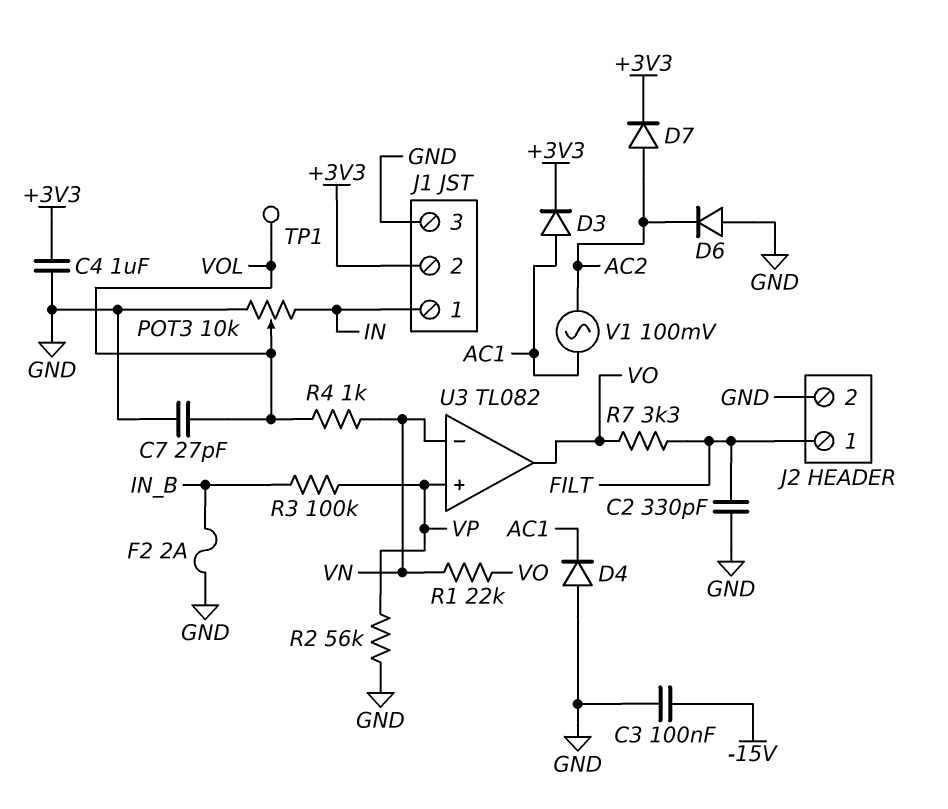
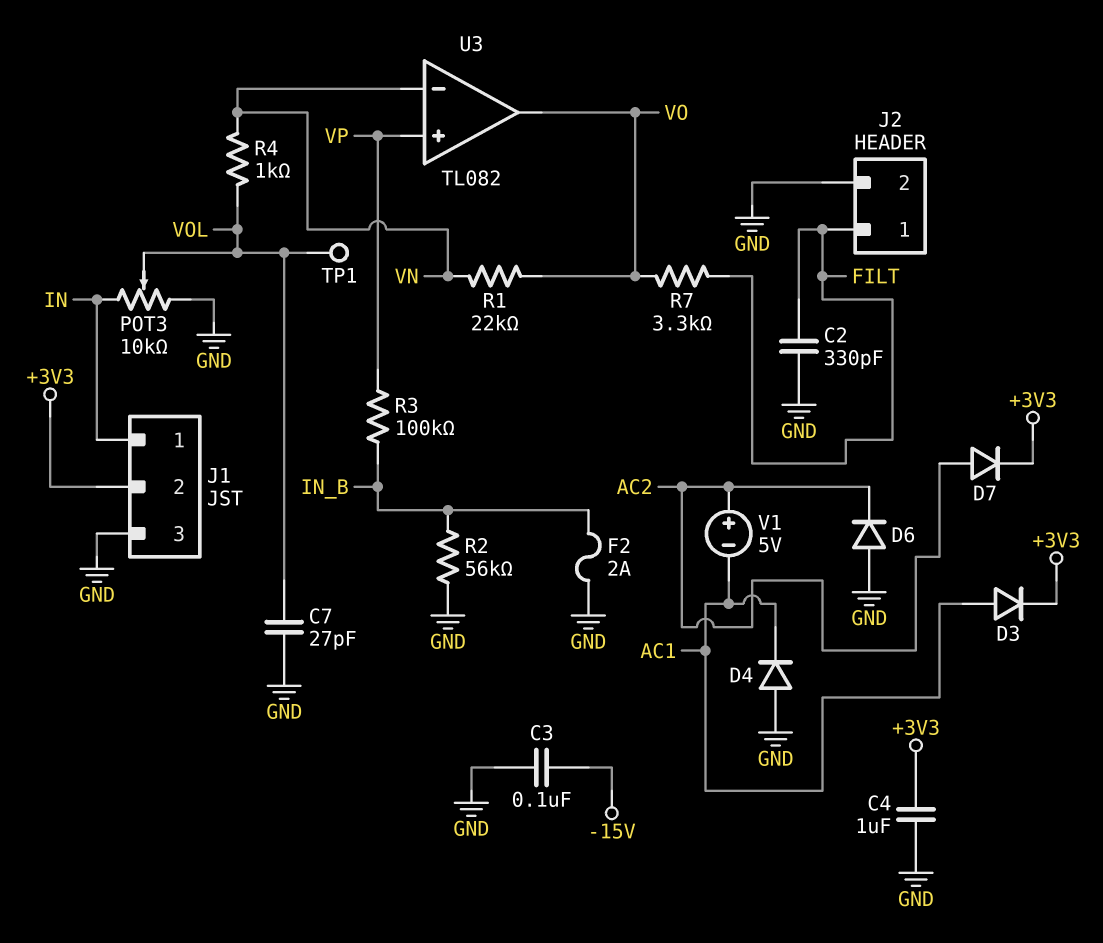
R2: 56k (GND, VP) -> 56k (GND, IN_B)
V1: AC 100mV (AC1, AC2) -> 5V (plus AC2, minus AC1)

